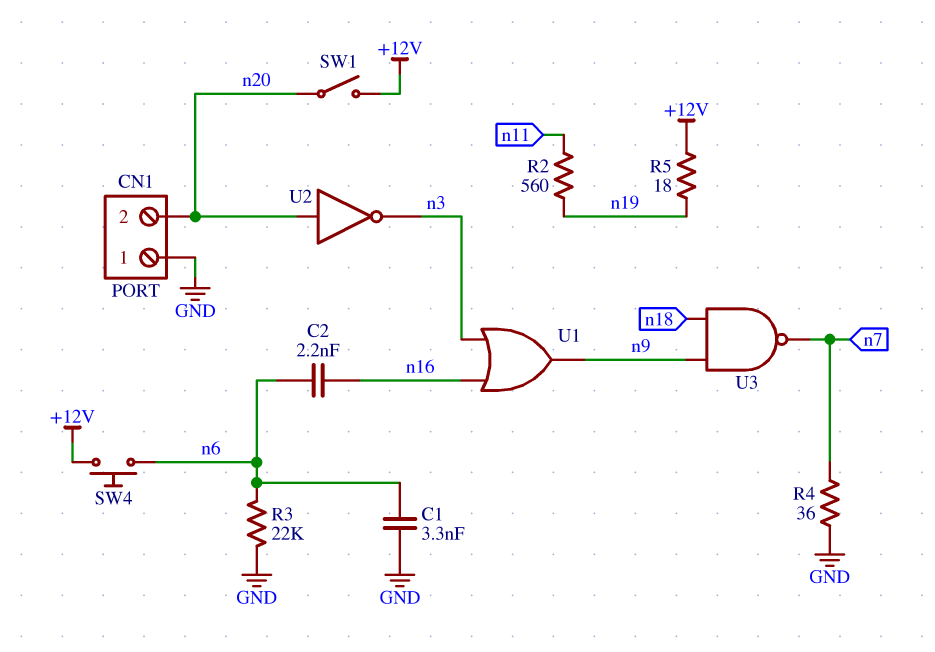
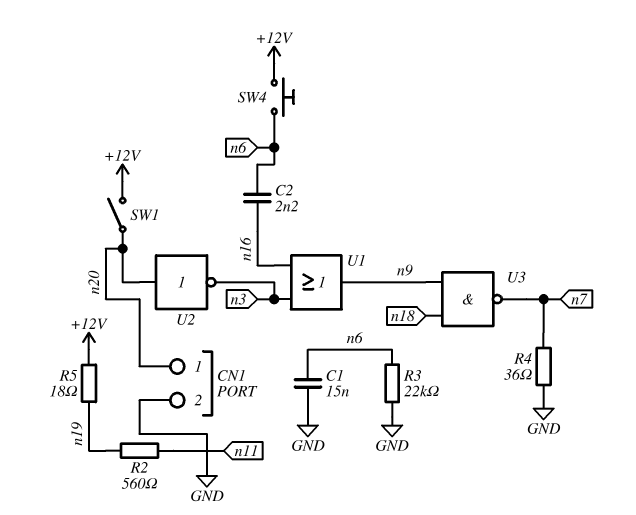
C1: 3.3nF (GND, n6) -> 15nF (GND, n6)
CN1 pin 1: GND -> n20
CN1 pin 2: n20 -> GND

